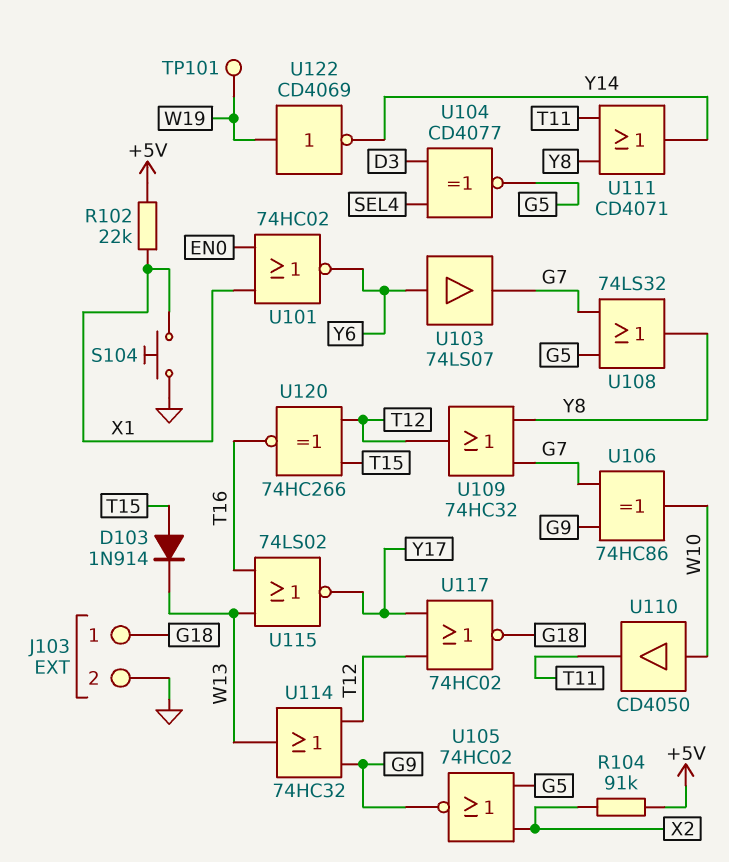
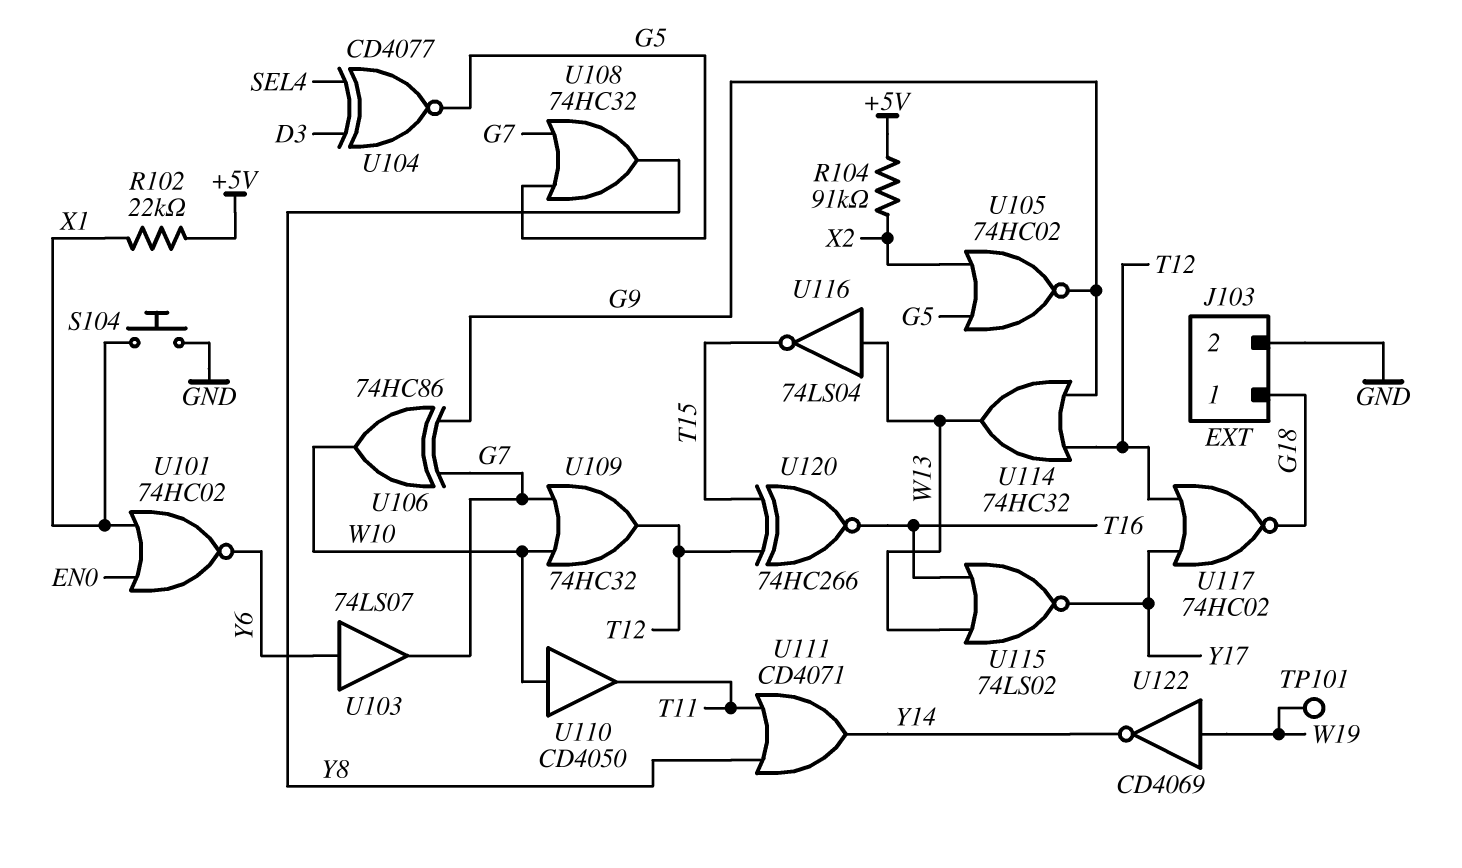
D103: diode 1N914 (A T15, K W13) -> none
U108: OR 74LS32 (in G5, in G7, out Y8) -> OR 74HC32 (in G5, in G7, out Y8)
U109: OR 74HC32 (in G7, in Y8, out T12) -> OR 74HC32 (in G7, in W10, out T12)
U116: none -> NOT 74LS04 (in W13, out T15)

